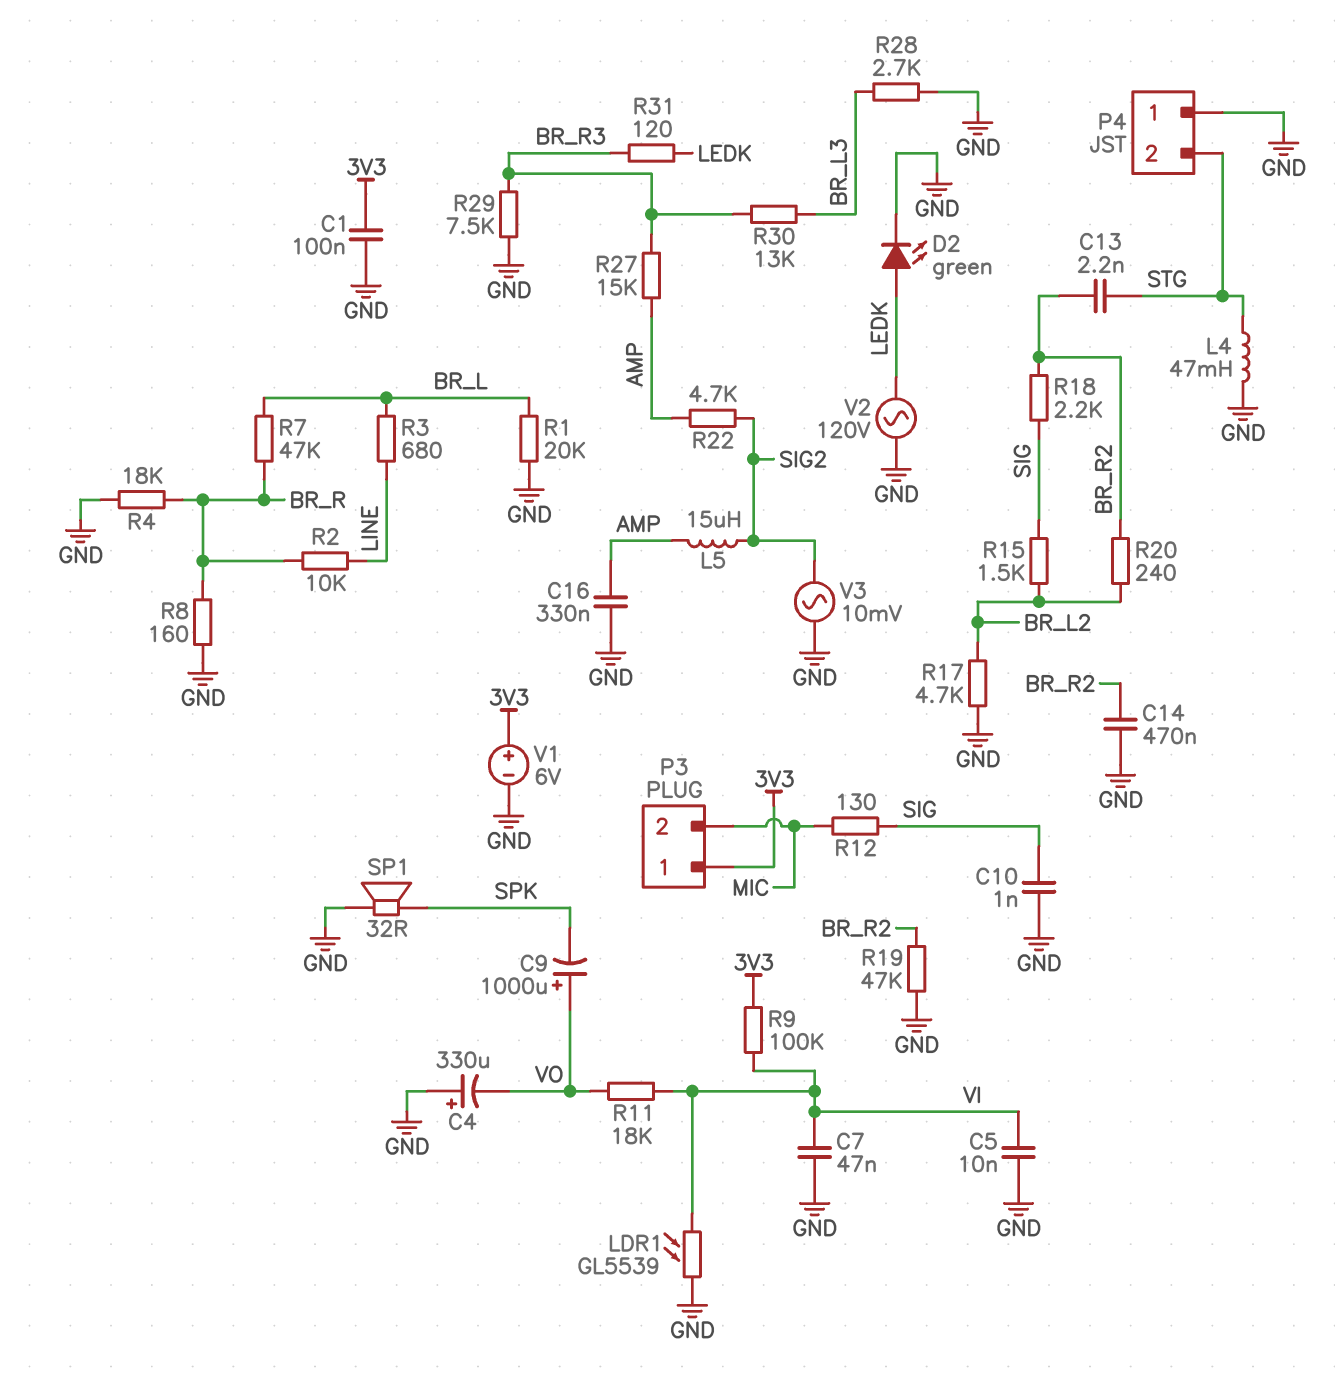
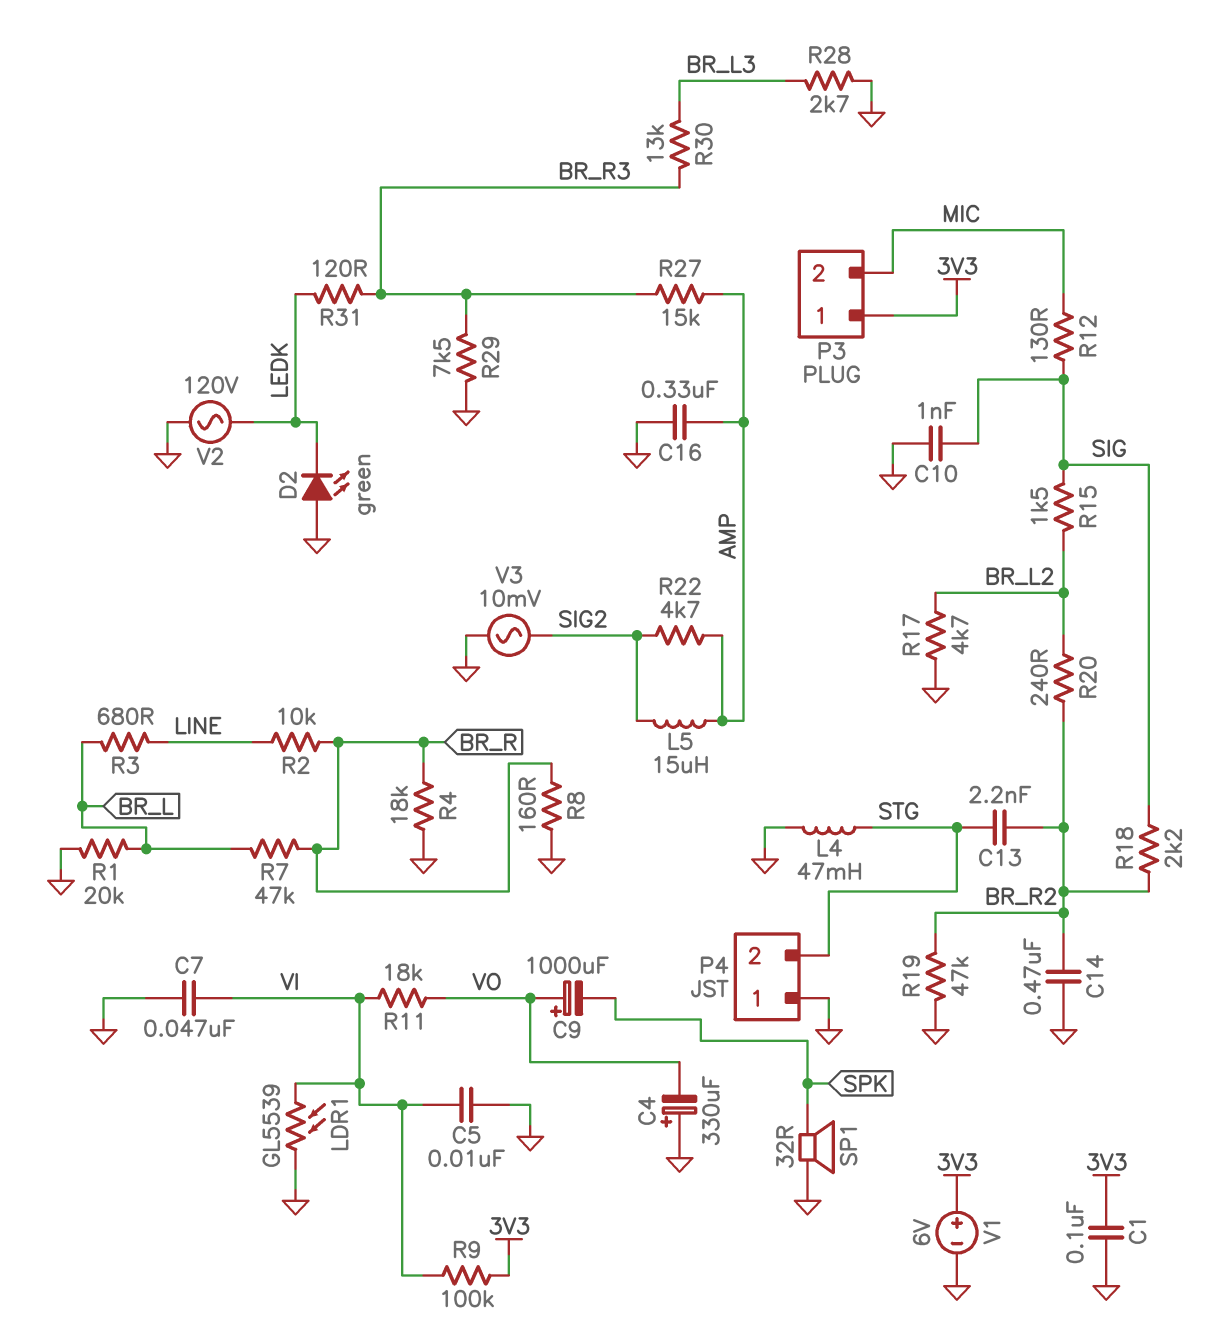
D2: LED green (A LEDK, K GND) -> LED green (A GND, K LEDK)

